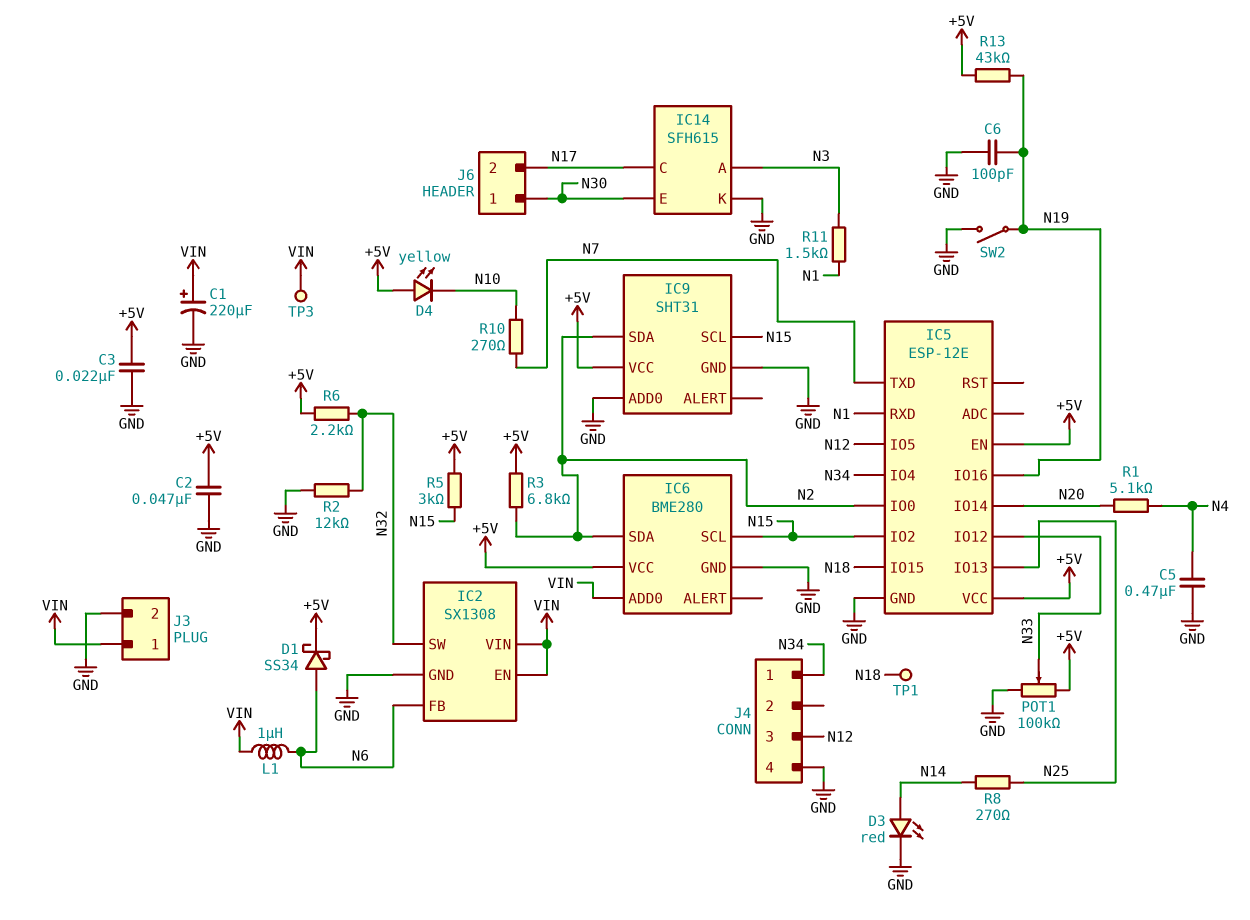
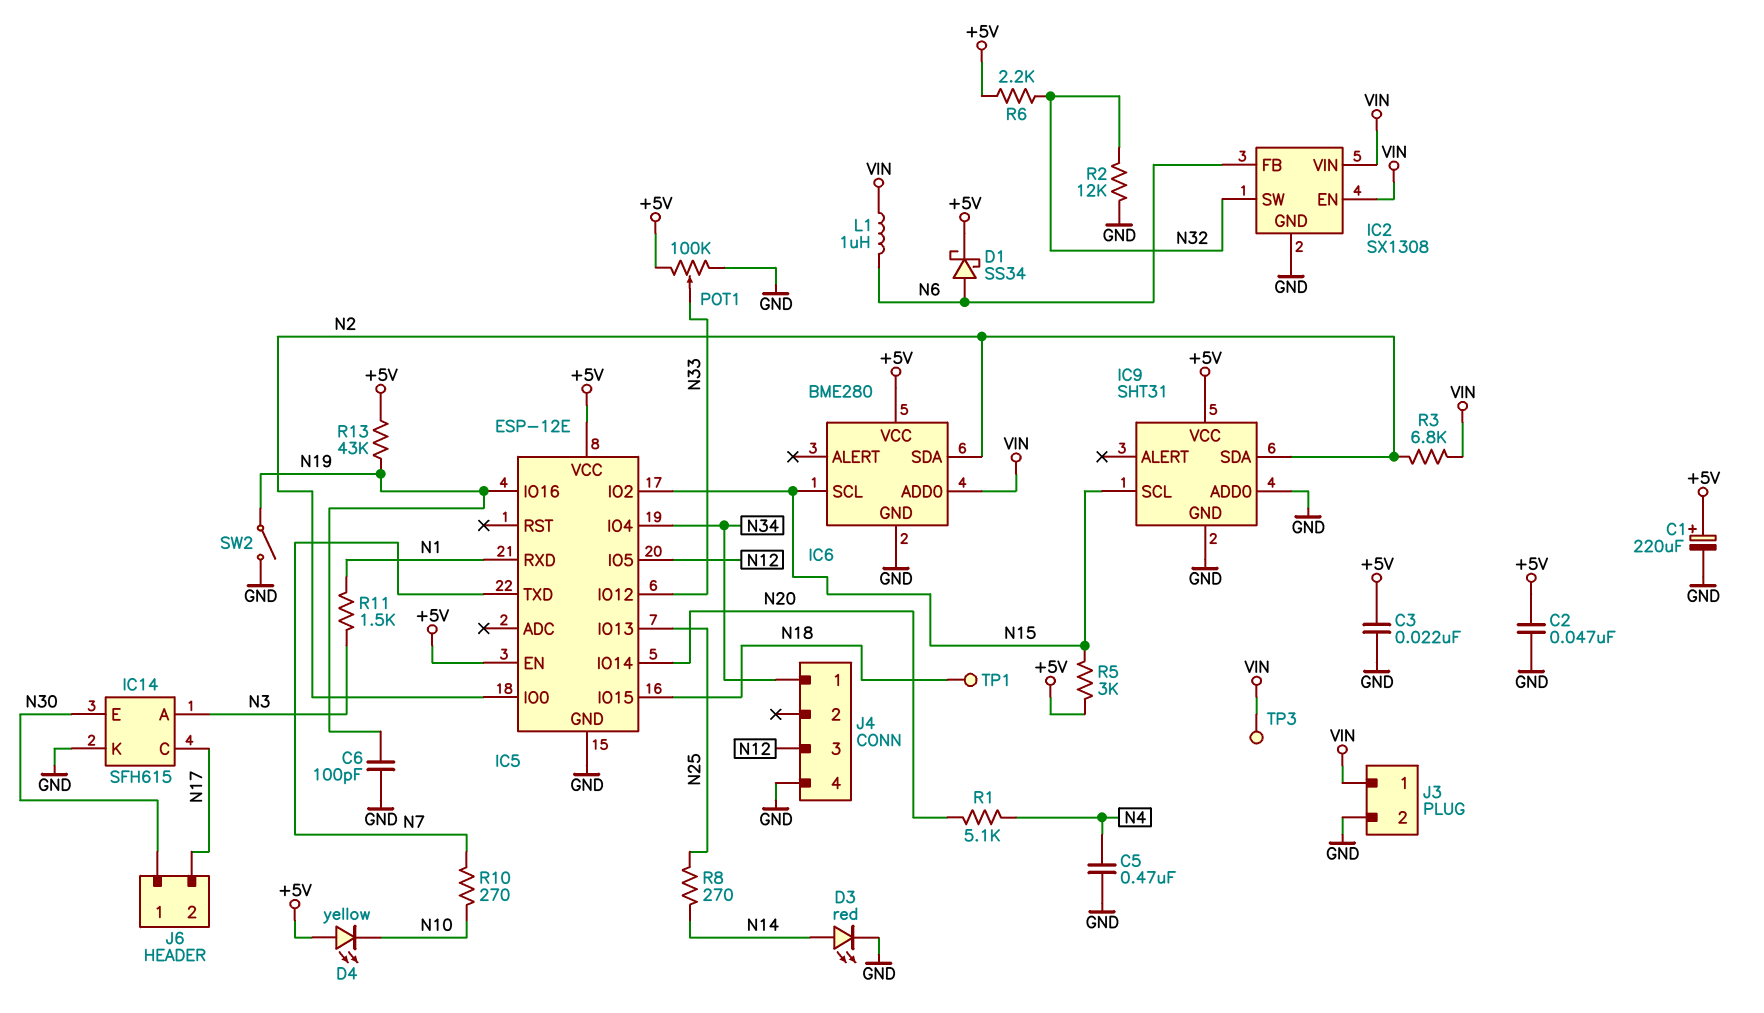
C1: 220uF (plus VIN, minus GND) -> 220uF (plus +5V, minus GND)
R3: 6.8k (+5V, N2) -> 6.8k (N2, VIN)

